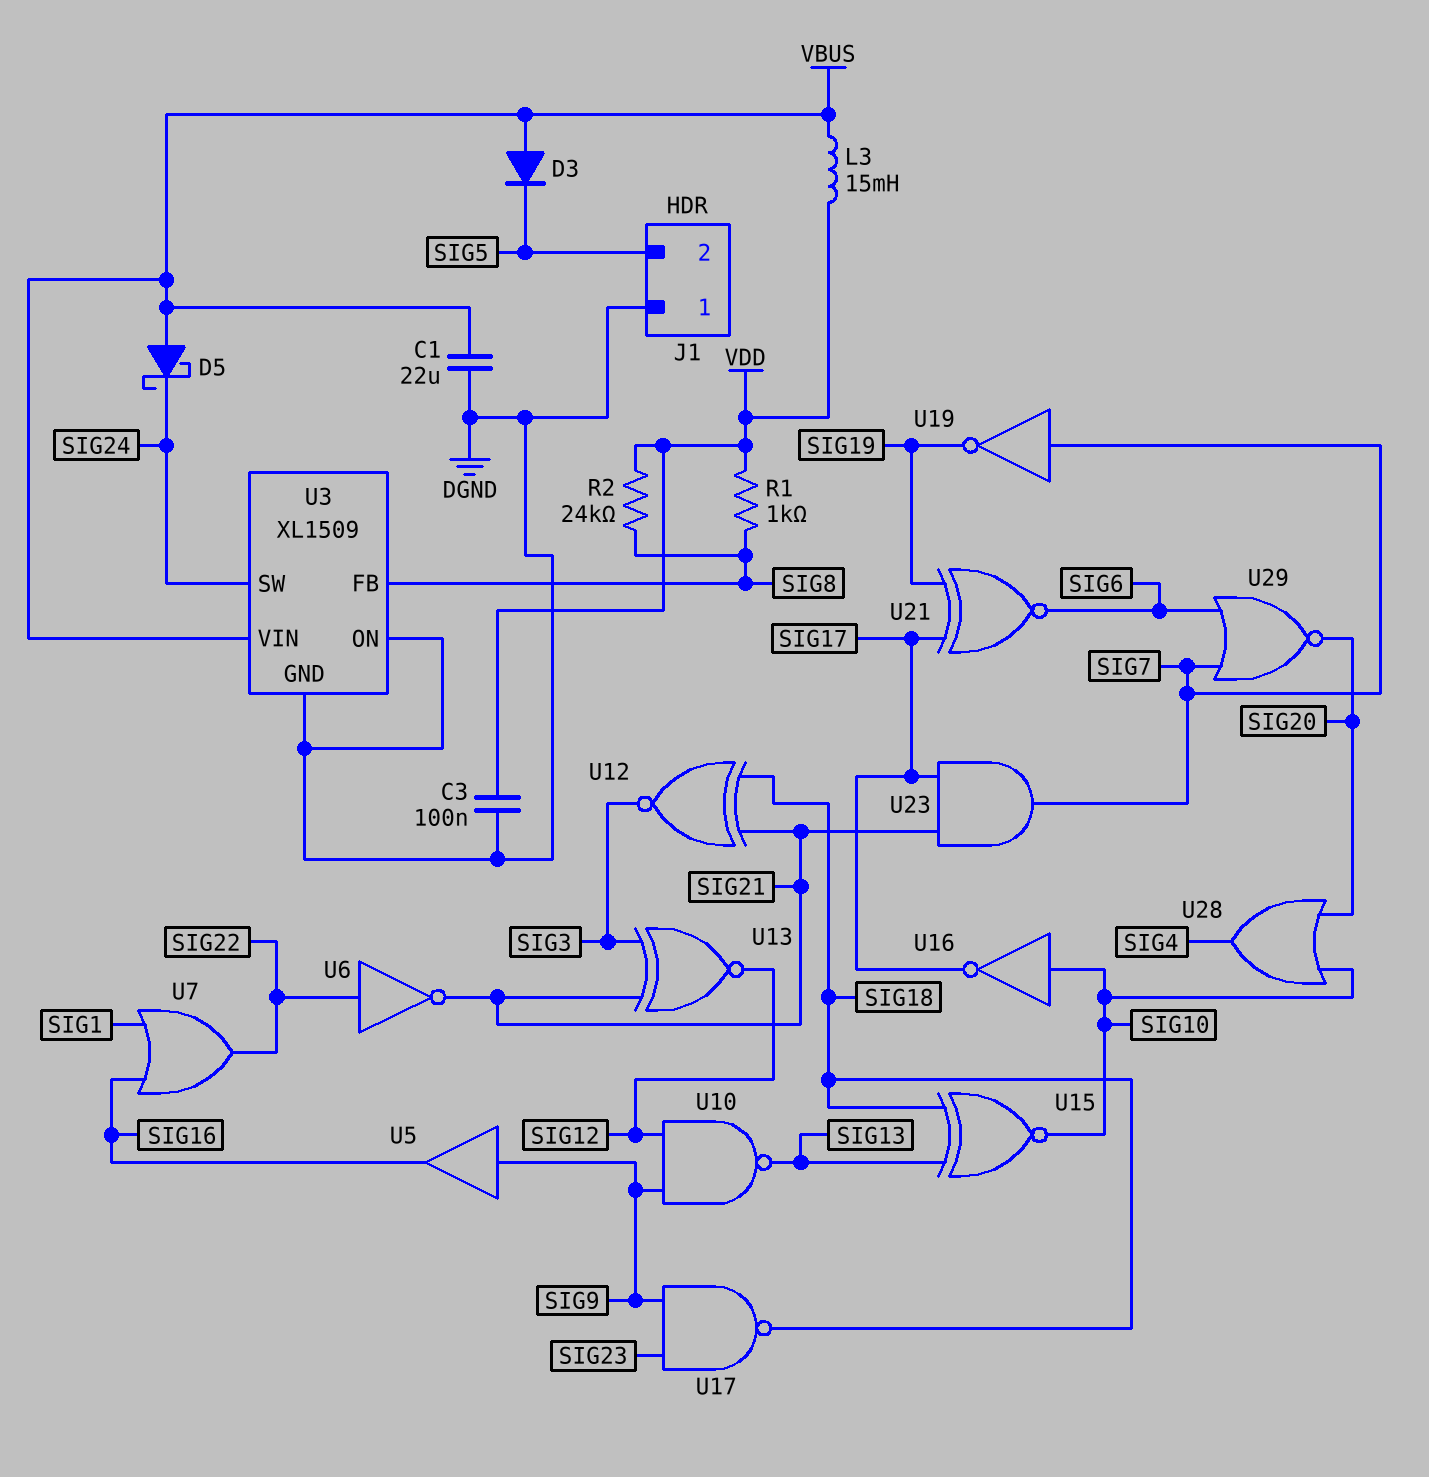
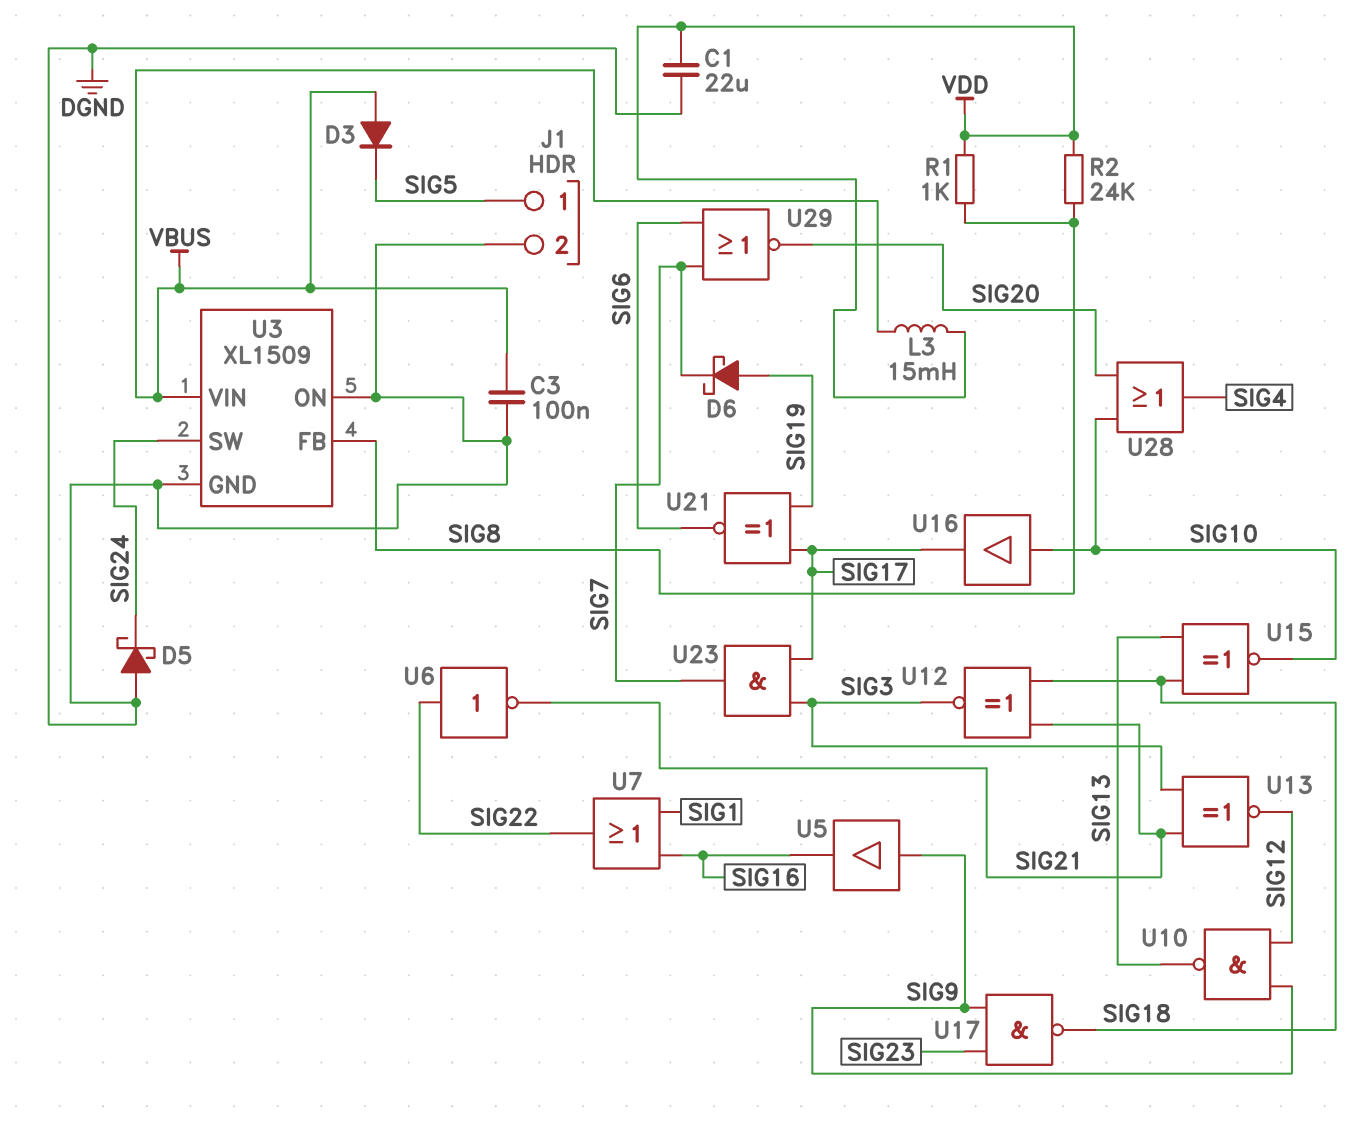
C1: 22uF (DGND, VBUS) -> 22uF (DGND, VDD)
C3: 100nF (DGND, VDD) -> 100nF (DGND, VBUS)
D5: schottky (A VBUS, K SIG24) -> schottky (A DGND, K SIG24)
D6: none -> schottky (A SIG19, K SIG7)
J1 pin 1: DGND -> SIG5
J1 pin 2: SIG5 -> DGND
U16: NOT (in SIG10, out SIG17) -> buffer (in SIG10, out SIG17)
U19: NOT (in SIG7, out SIG19) -> none
U23: AND (in SIG17, in SIG21, out SIG7) -> AND (in SIG3, in SIG17, out SIG7)

